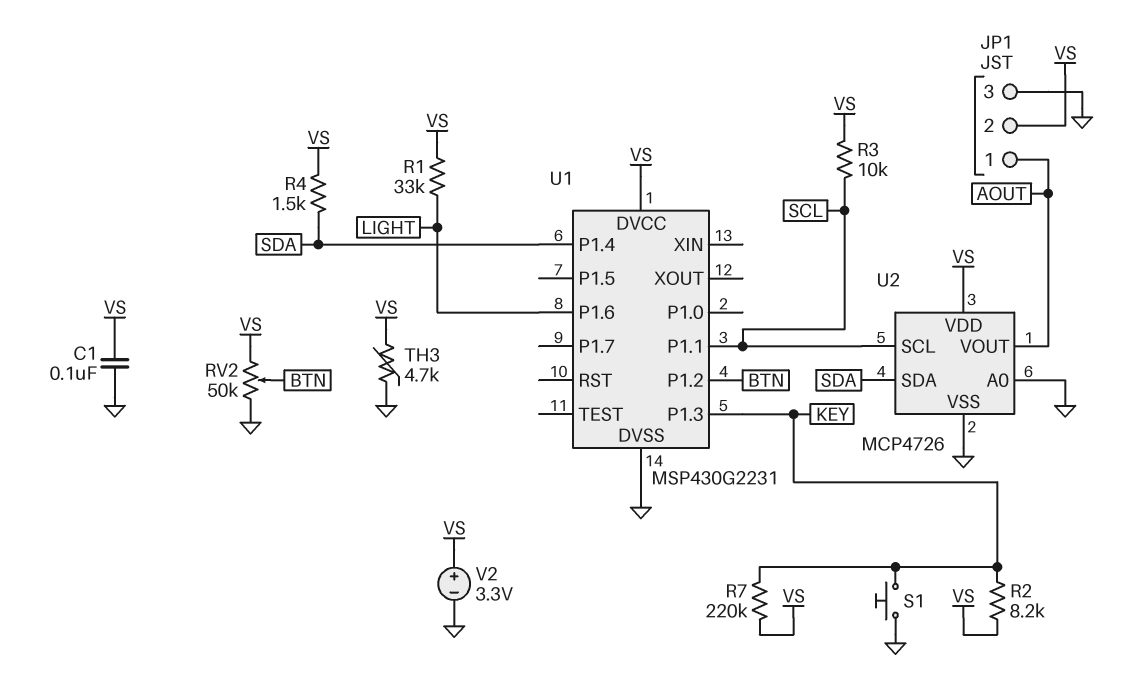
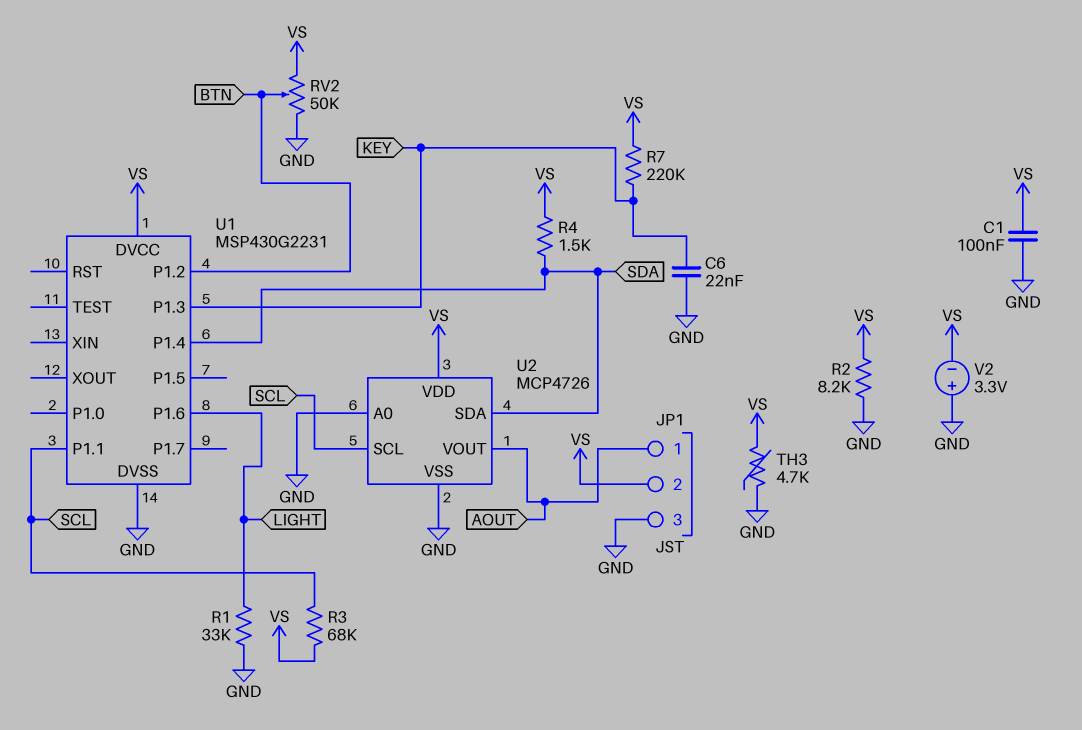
C6: none -> 22nF (GND, KEY)
R1: 33k (LIGHT, VS) -> 33k (GND, LIGHT)
R2: 8.2k (KEY, VS) -> 8.2k (GND, VS)
R3: 10k (SCL, VS) -> 68k (SCL, VS)
S1: button (GND, KEY) -> none
V2: 3.3V (plus VS, minus GND) -> 3.3V (plus GND, minus VS)

